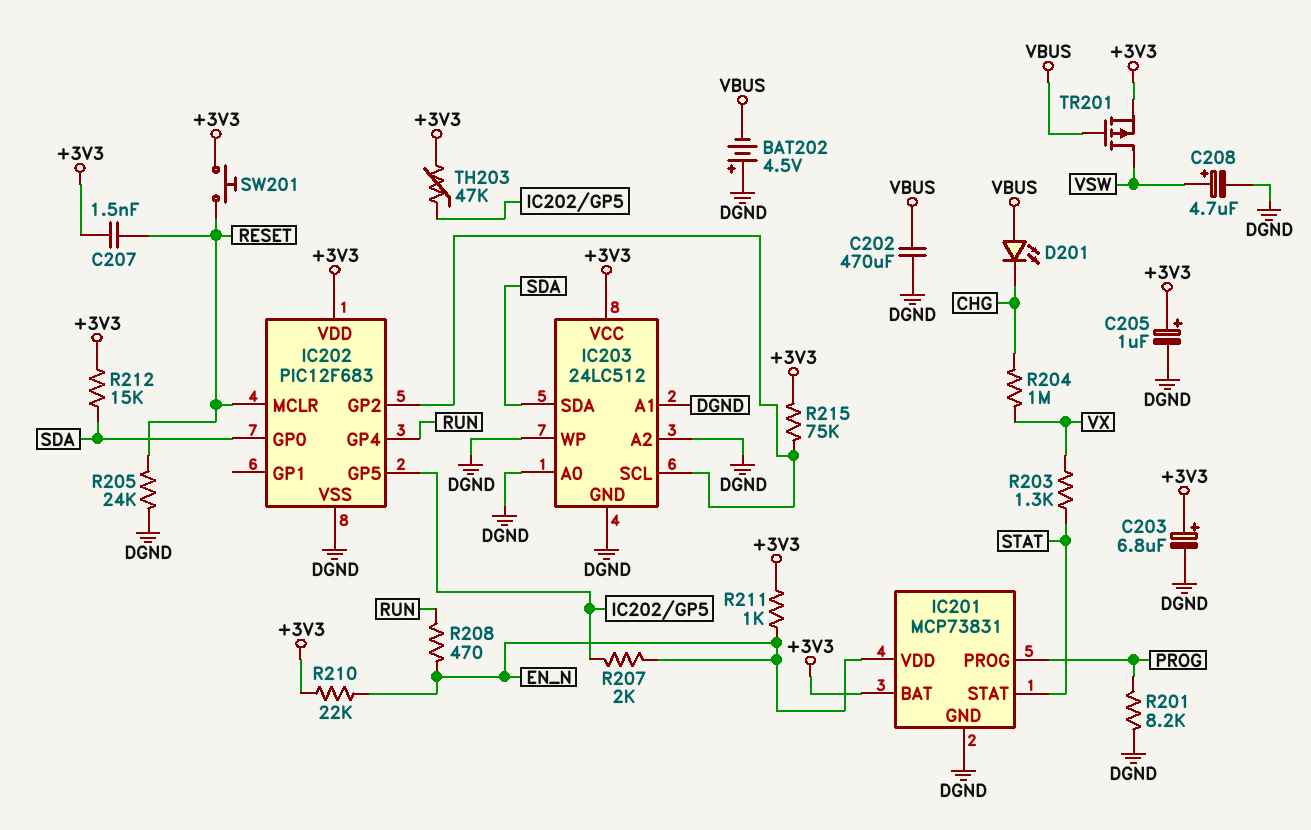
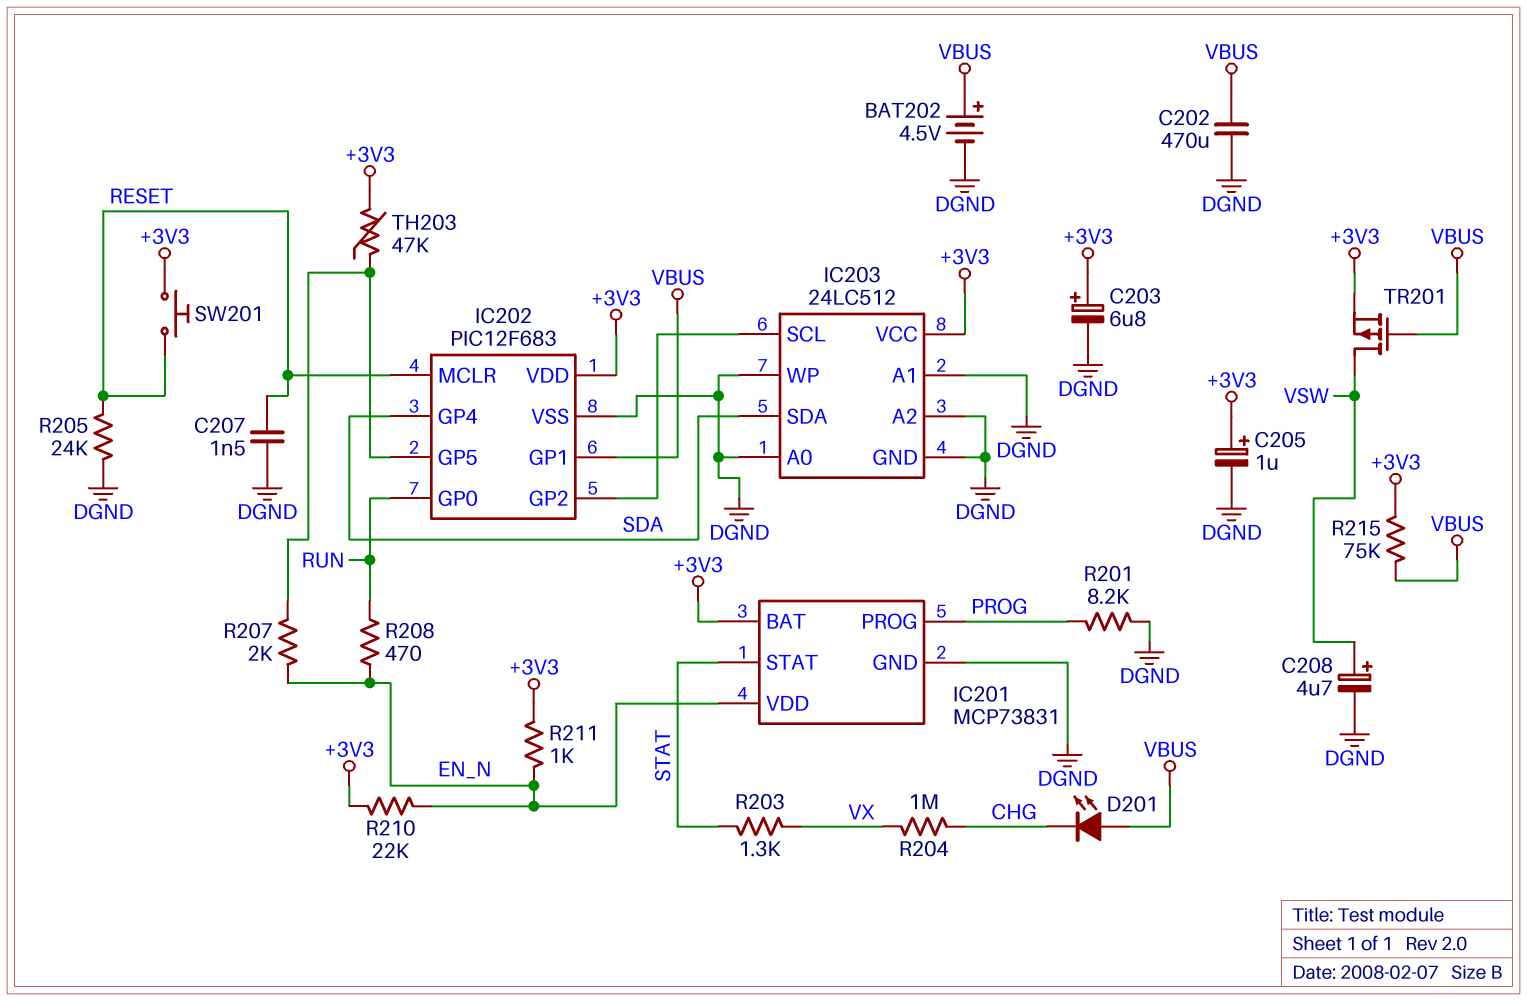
BAT202: 4.5V (plus DGND, minus VBUS) -> 4.5V (plus VBUS, minus DGND)
C207: 1.5nF (+3V3, RESET) -> 1.5nF (DGND, RESET)
IC202 pin GP0: SDA -> RUN
IC202 pin GP1: none -> VBUS
IC202 pin GP4: RUN -> SDA
R212: 15k (+3V3, SDA) -> none
R215: 75k (+3V3, IC202/GP2) -> 75k (+3V3, VBUS)

